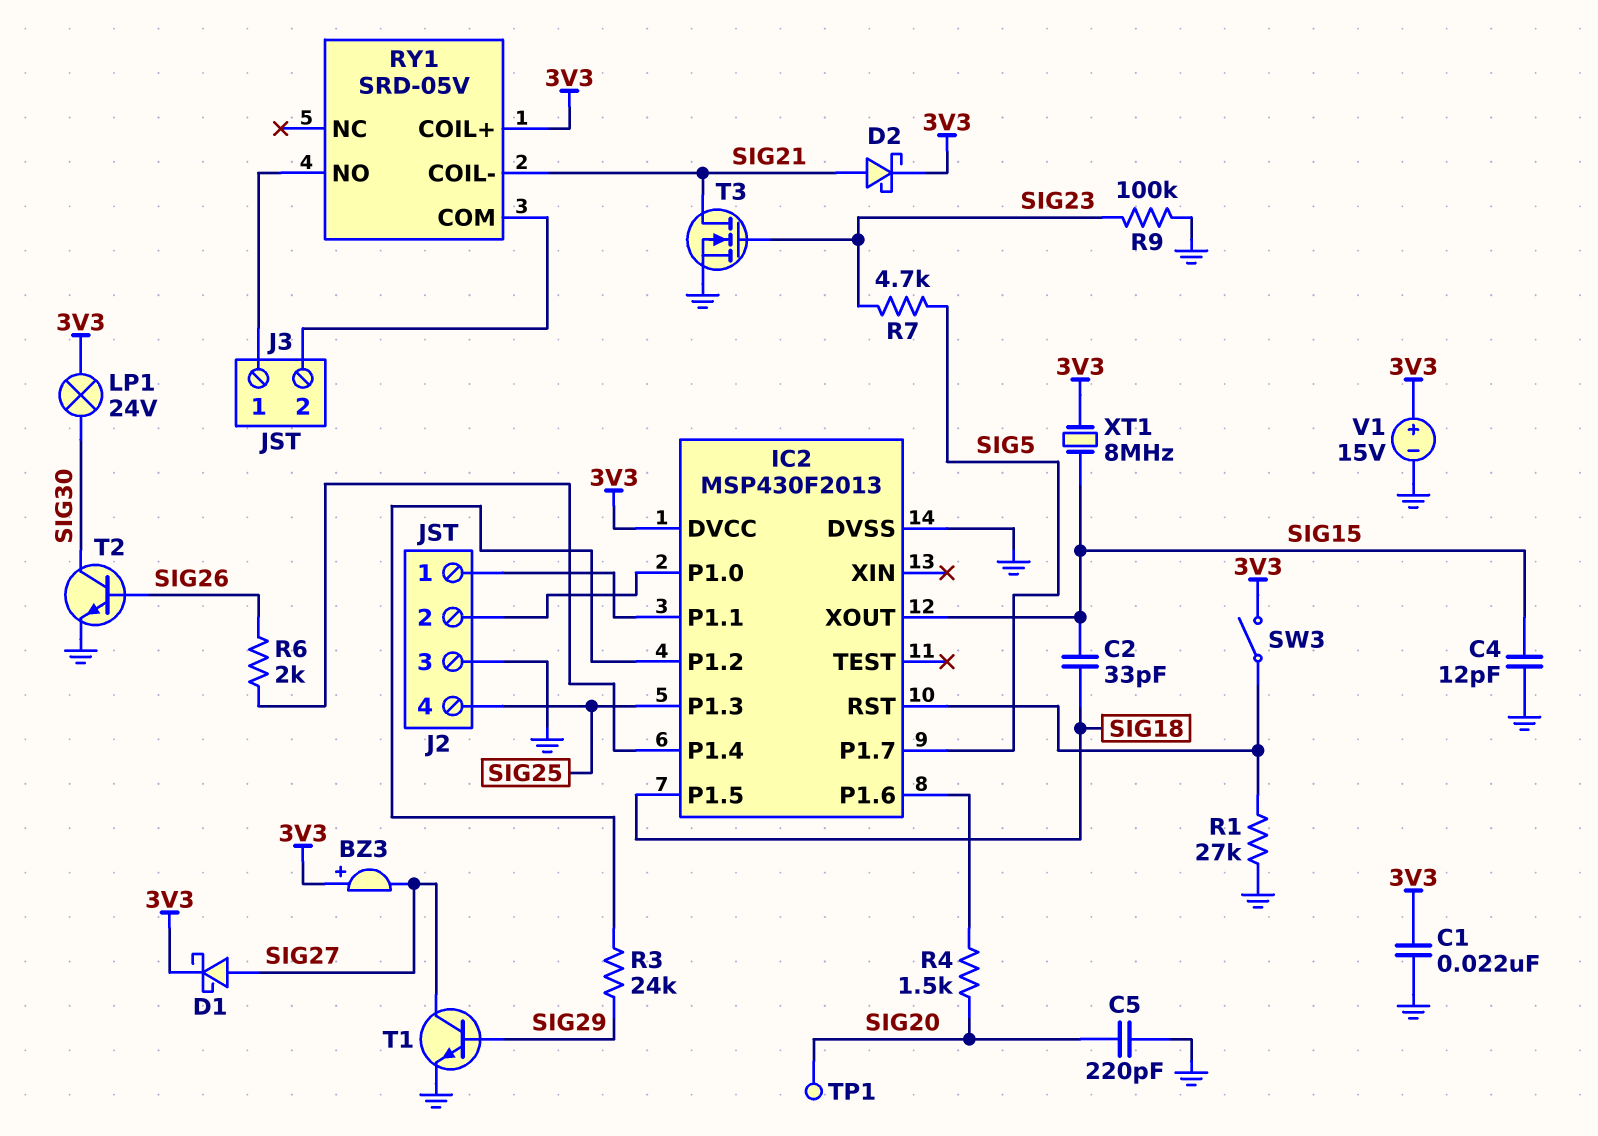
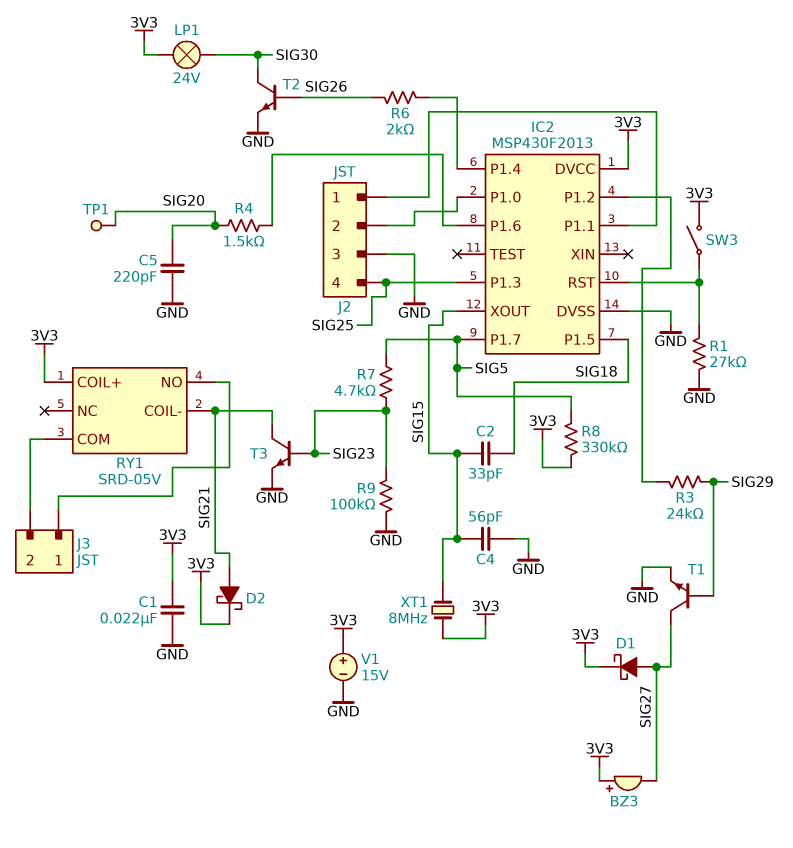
C4: 12pF (GND, SIG15) -> 56pF (GND, SIG15)
R8: none -> 330k (3V3, SIG5)
T3: NMOS (G SIG23, D SIG21, S GND) -> NPN (B SIG23, C SIG21, E GND)

